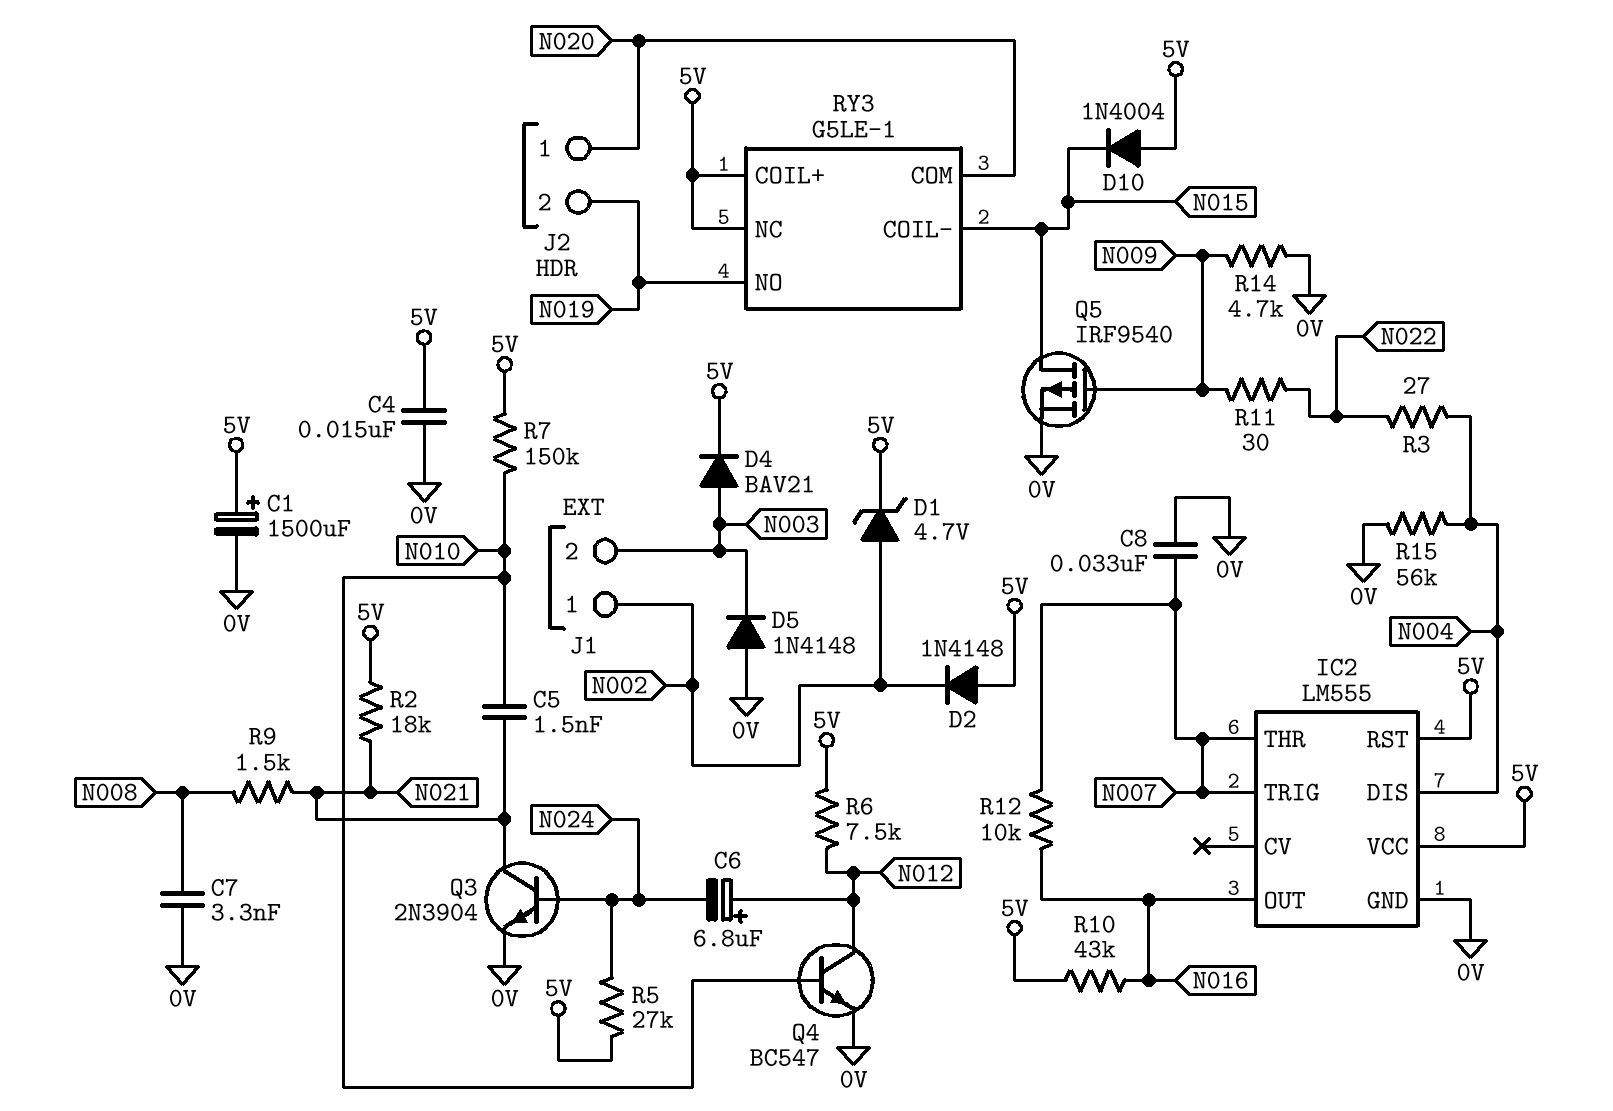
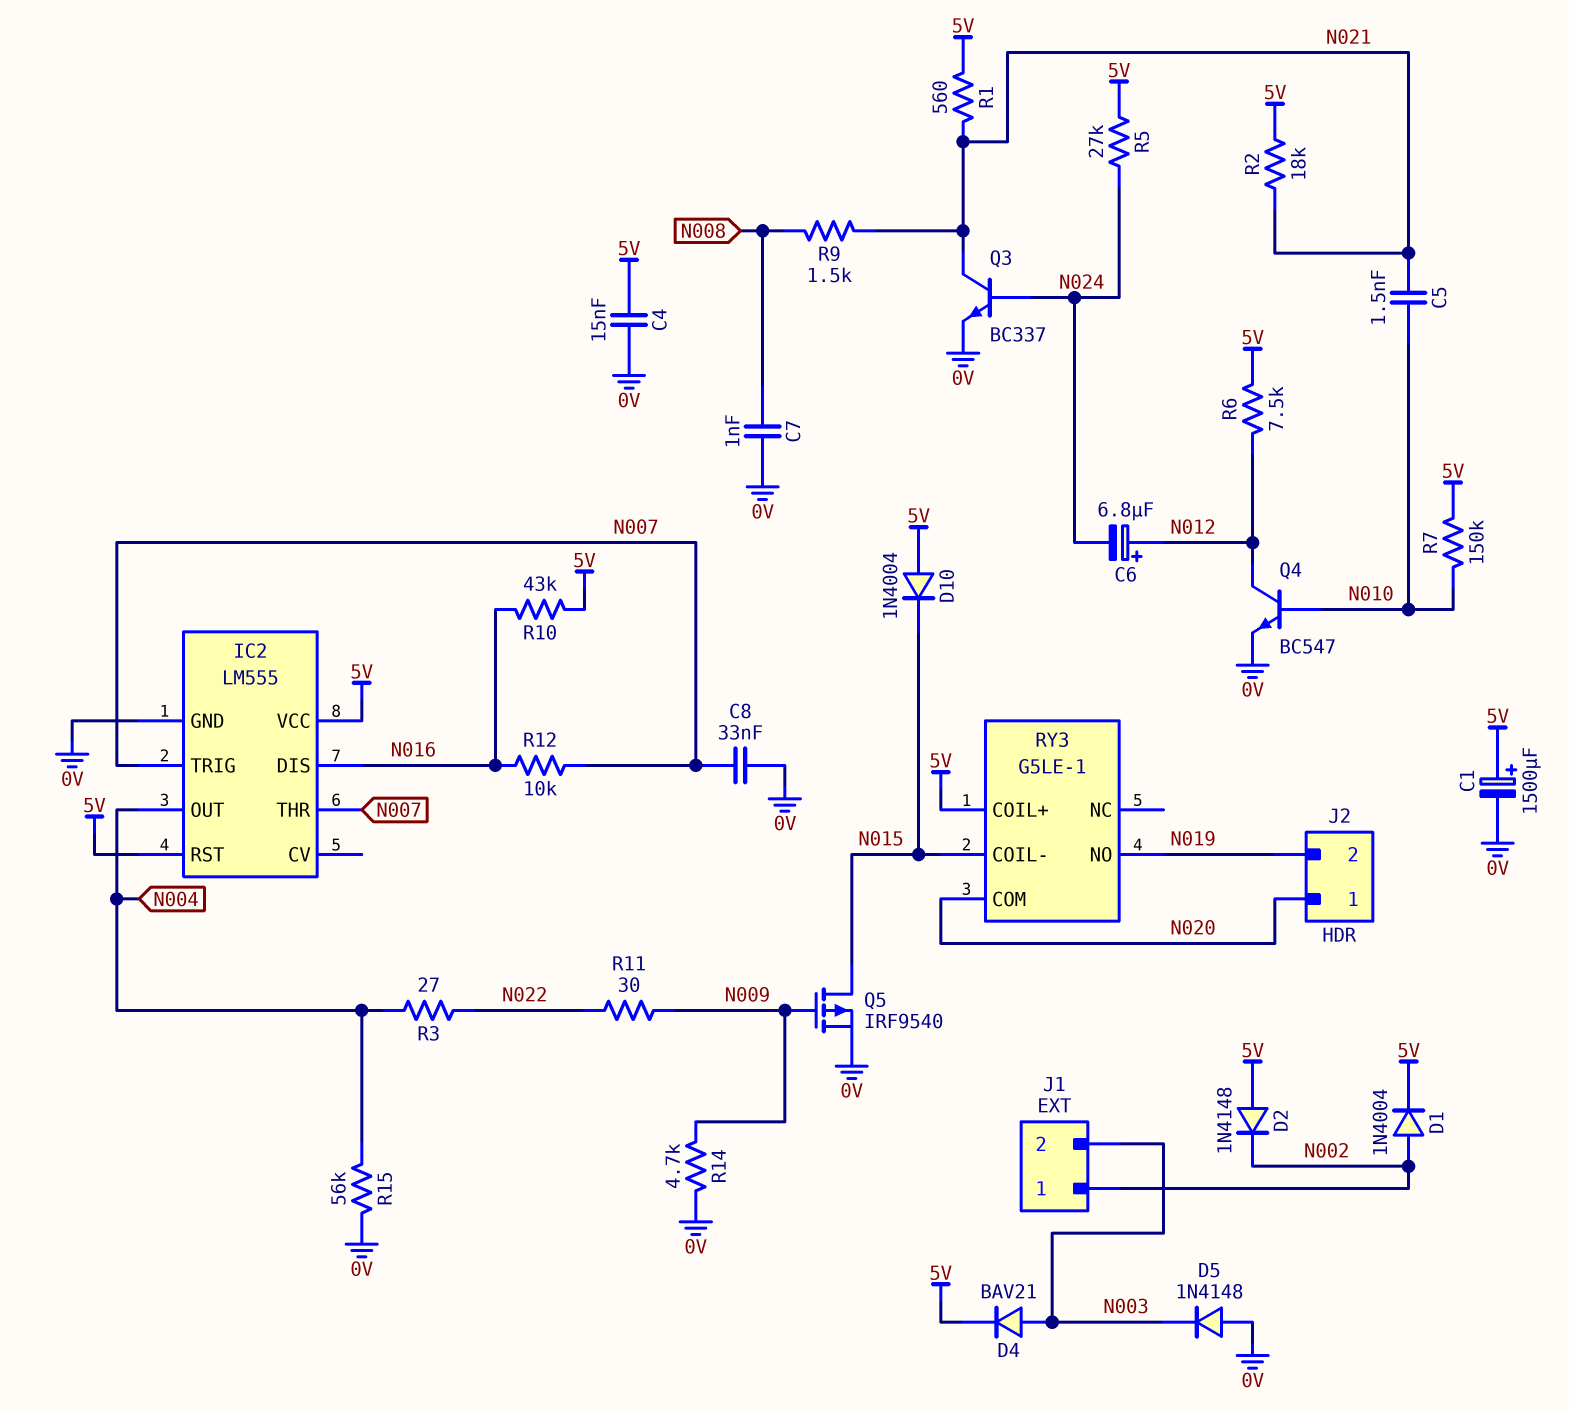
C7: 3.3nF (0V, N008) -> 1nF (0V, N008)
D1: zener 4.7V (A N002, K 5V) -> diode 1N4004 (A N002, K 5V)
IC2 pin DIS: N004 -> N016
IC2 pin OUT: N016 -> N004
Q3: NPN 2N3904 (B N024, C N021, E 0V) -> NPN BC337 (B N024, C N021, E 0V)
R1: none -> 560 (5V, N021)
RY3 pin NC: 5V -> none

